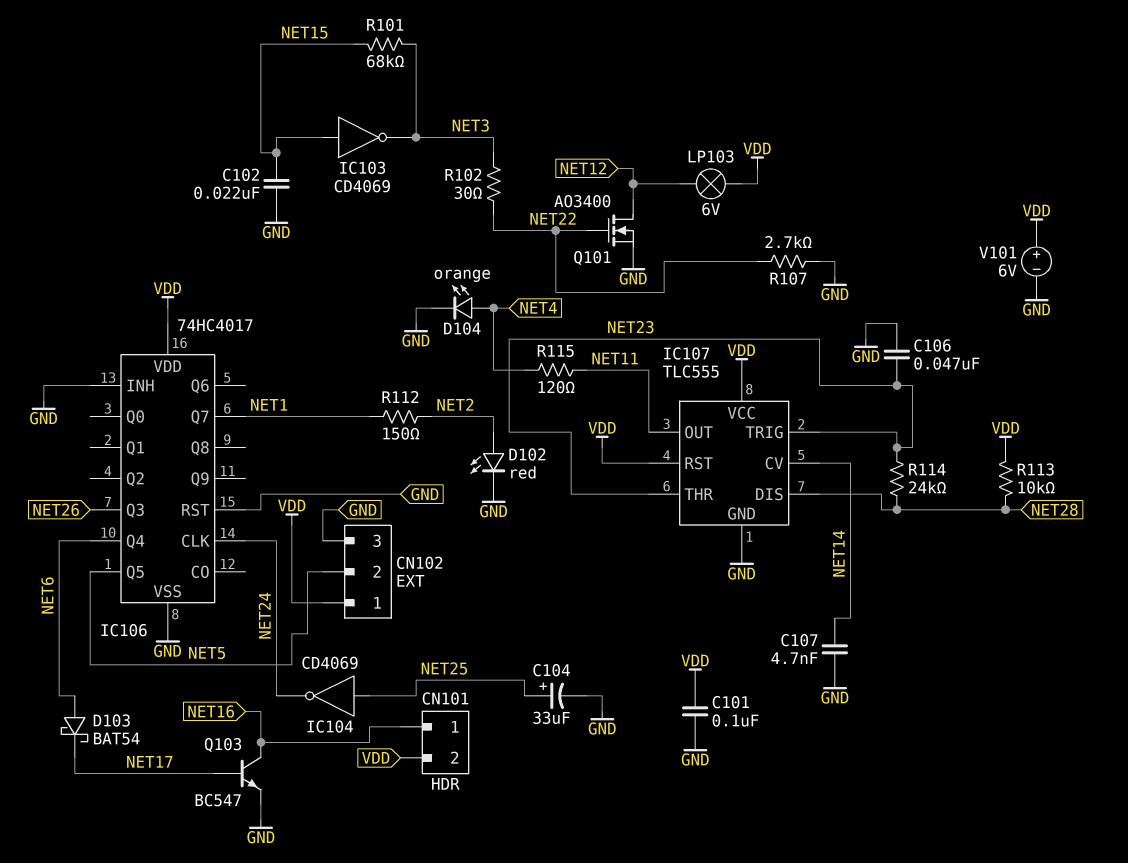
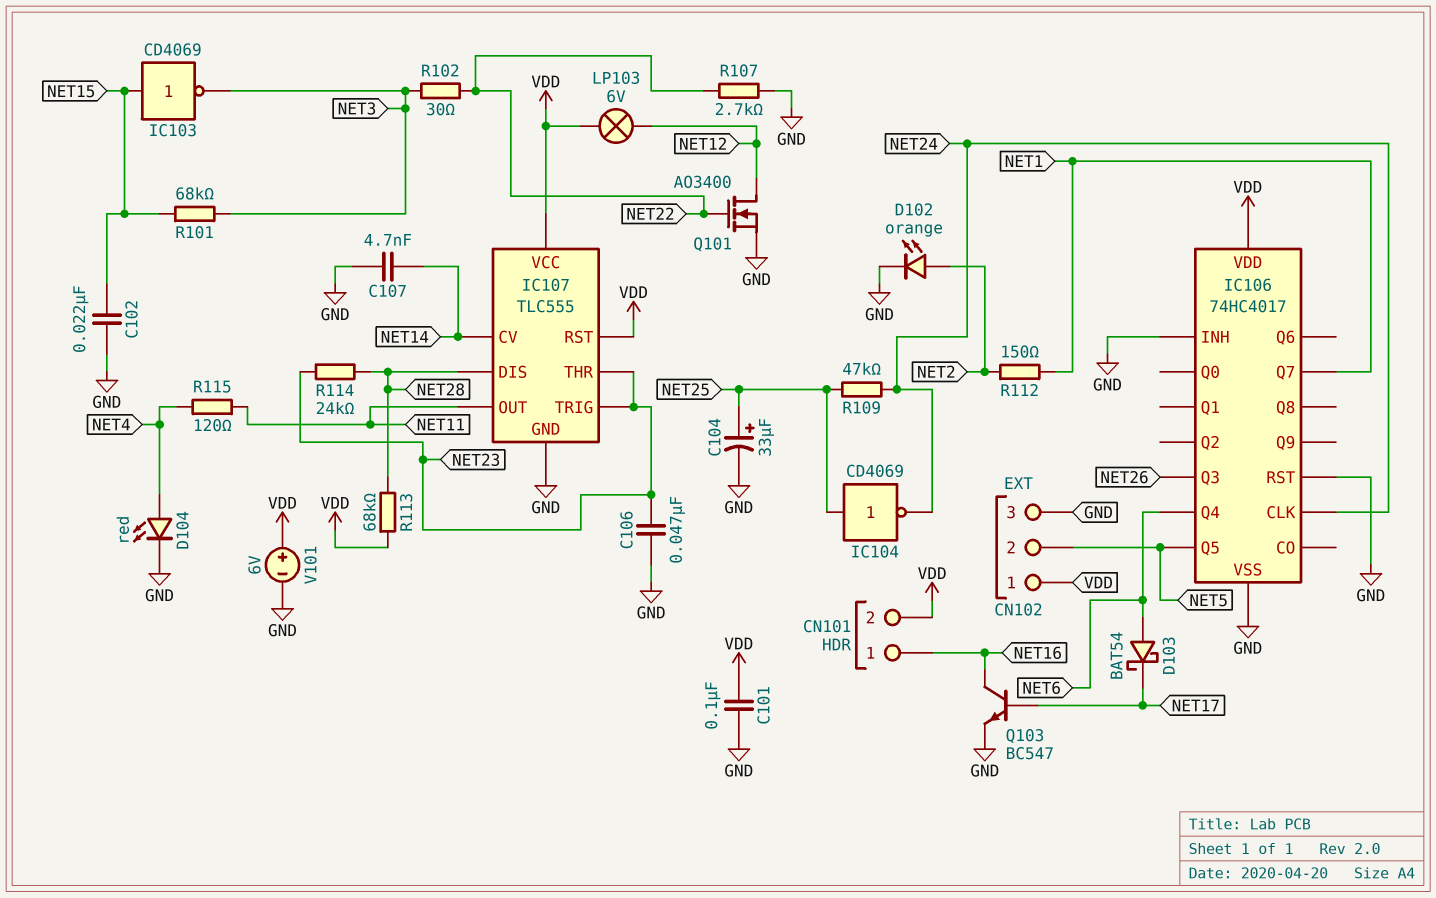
D102: LED red (A NET2, K GND) -> LED orange (A NET2, K GND)
D104: LED orange (A NET4, K GND) -> LED red (A NET4, K GND)
R109: none -> 47k (NET24, NET25)
R113: 10k (NET28, VDD) -> 68k (NET28, VDD)

